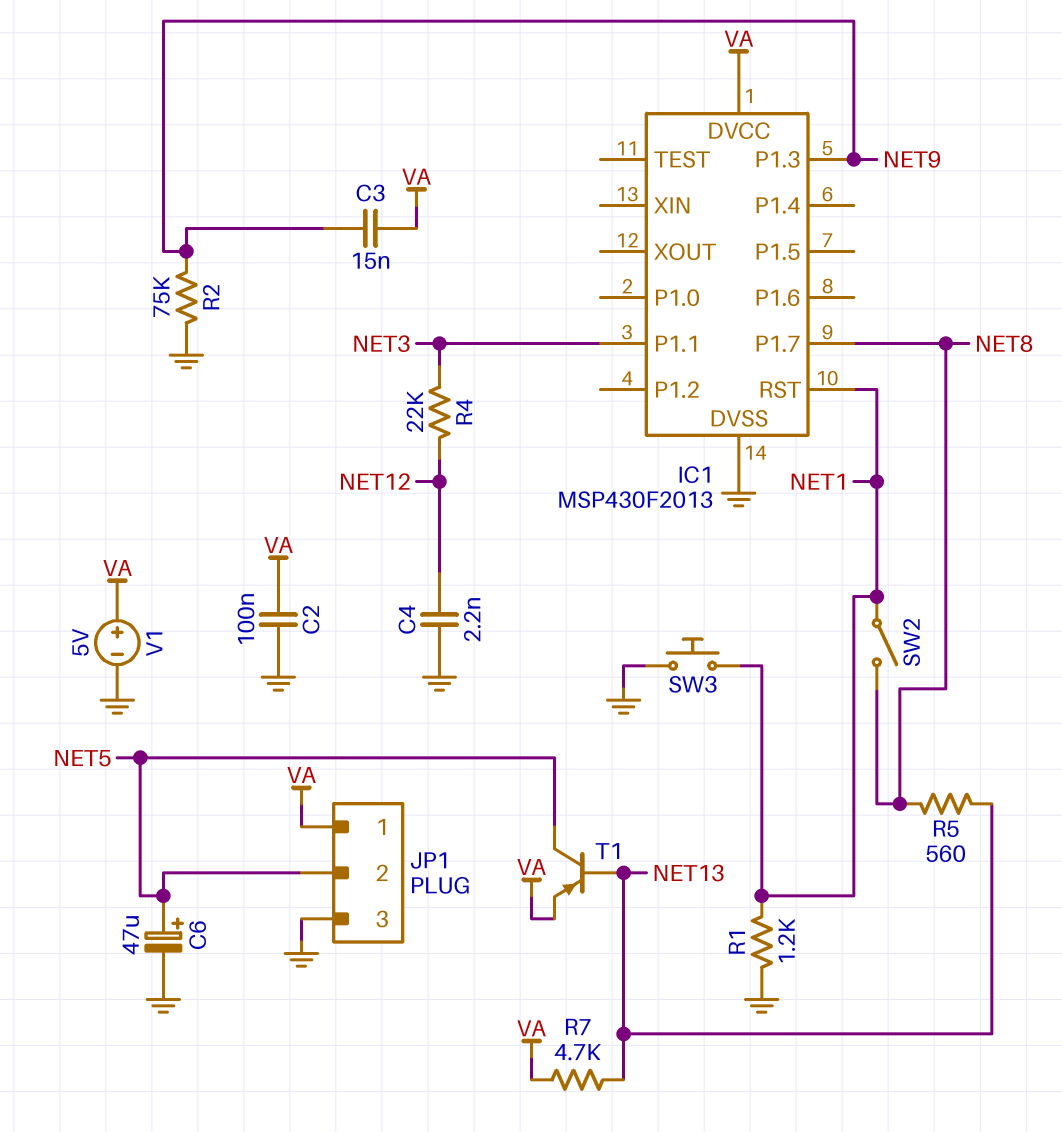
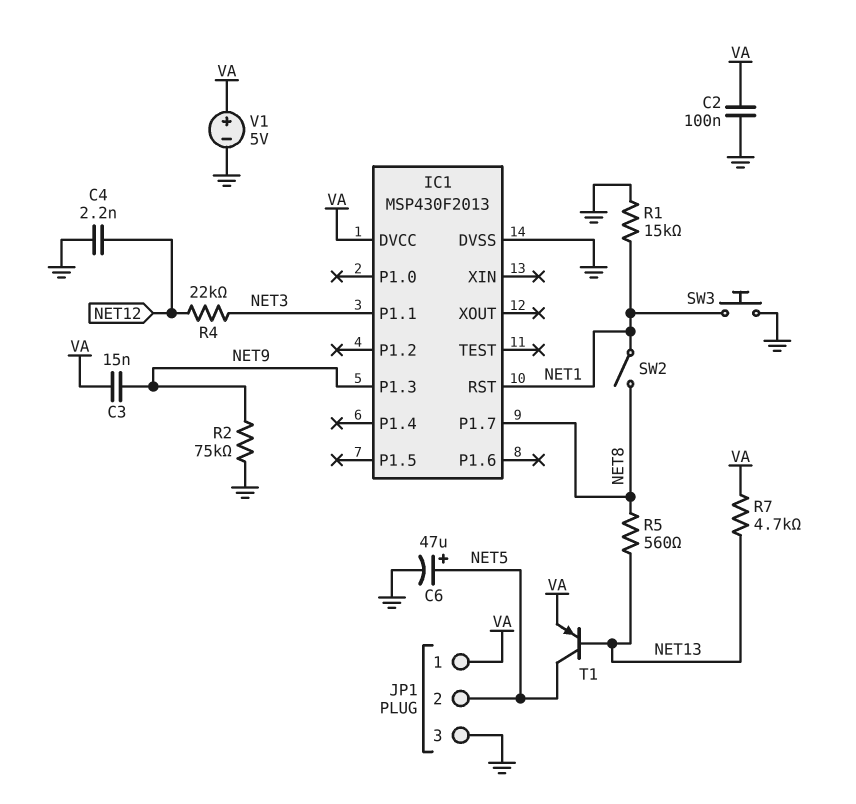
R1: 1.2k (GND, NET1) -> 15k (GND, NET1)

